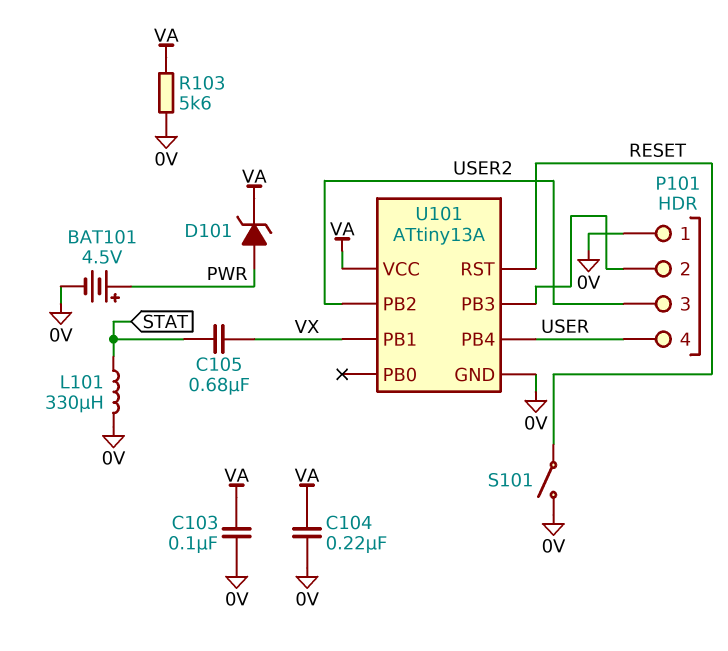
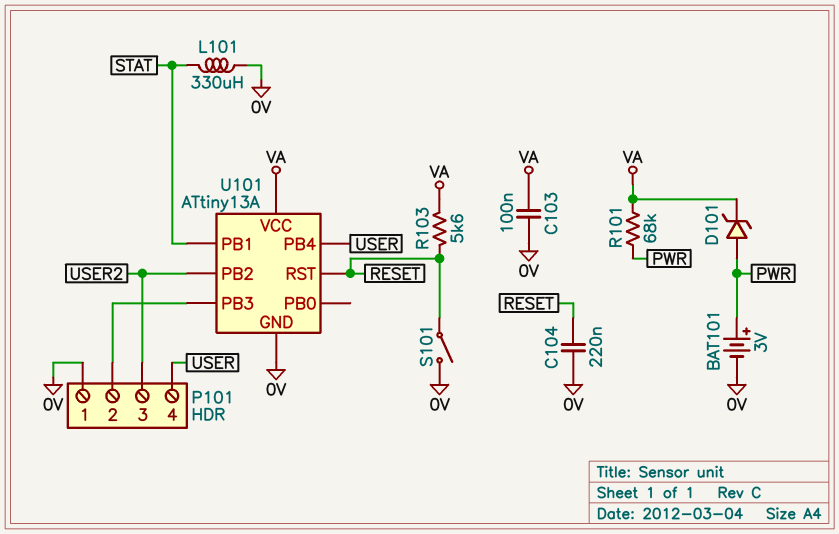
BAT101: 4.5V (plus PWR, minus 0V) -> 3V (plus PWR, minus 0V)
C104: 220nF (0V, VA) -> 220nF (0V, RESET)
C105: 680nF (STAT, VX) -> none
R101: none -> 68k (PWR, VA)
R103: 5.6k (0V, VA) -> 5.6k (RESET, VA)
U101 pin PB1: VX -> STAT

